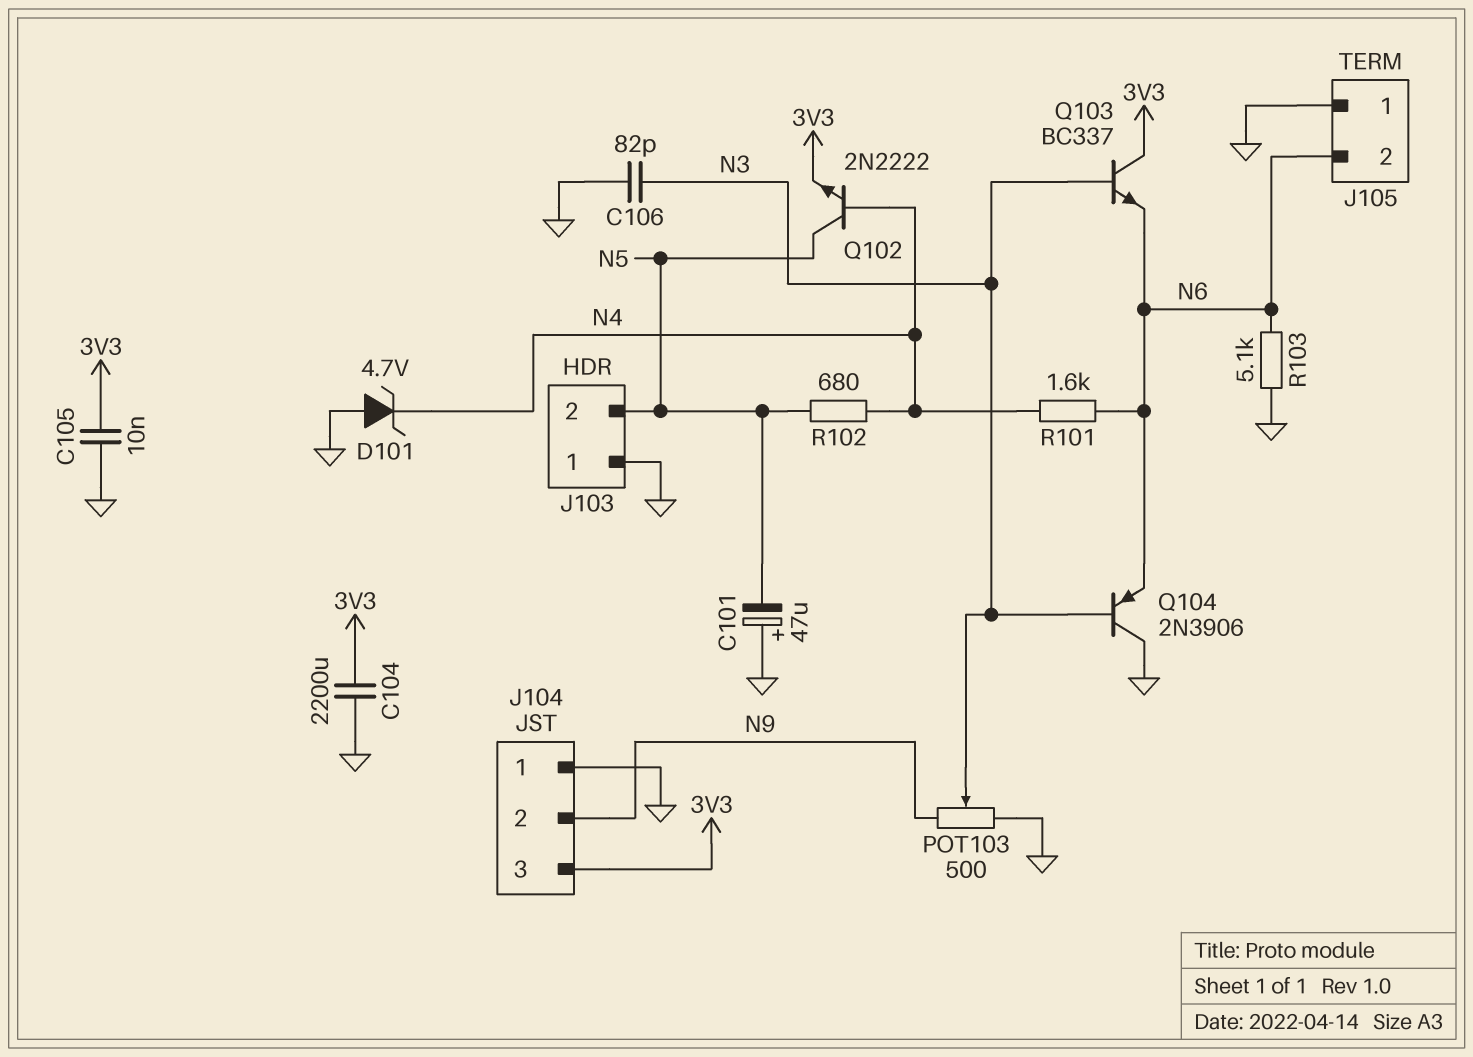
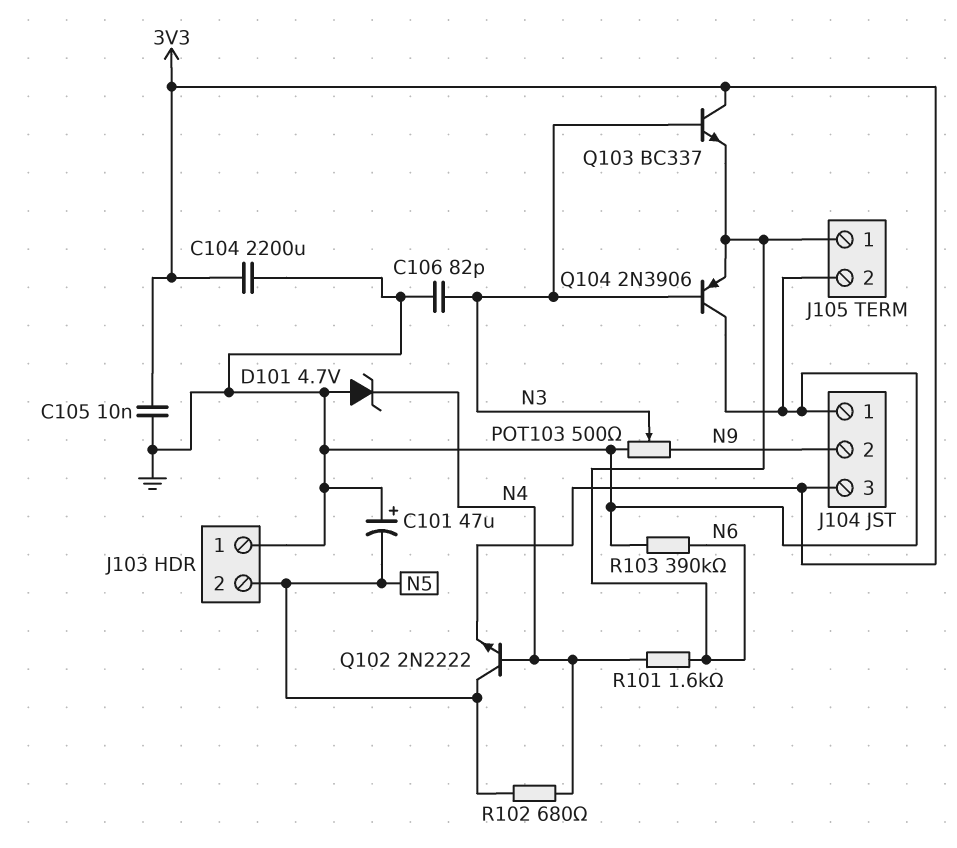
J105 pin 1: GND -> N6
J105 pin 2: N6 -> GND
R103: 5.1k (GND, N6) -> 390k (GND, N6)

